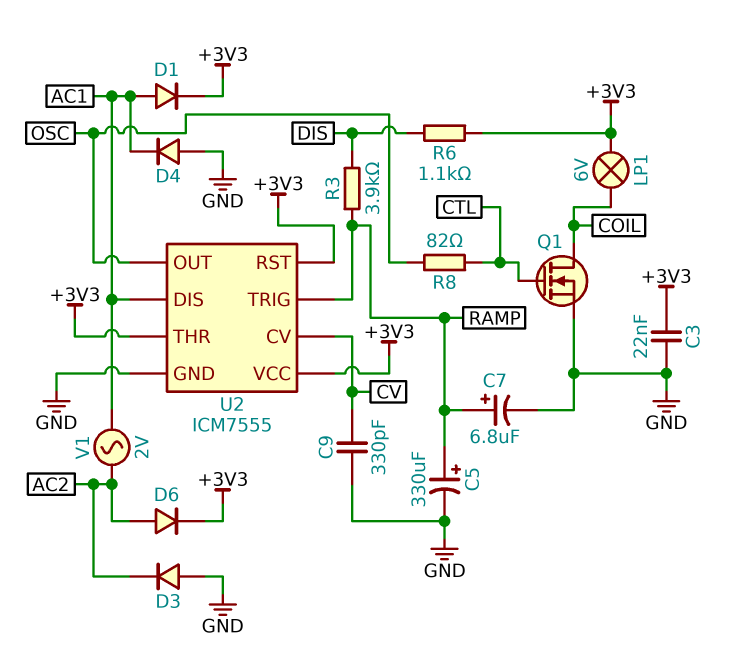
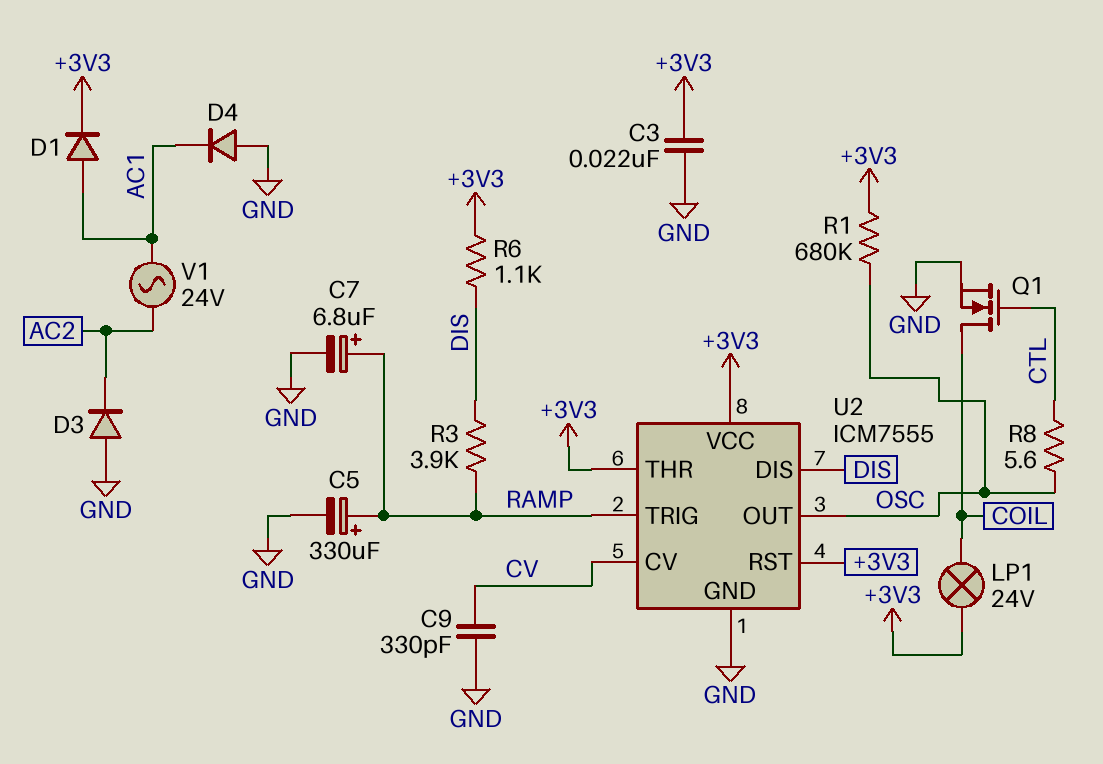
D6: diode (A AC2, K +3V3) -> none
LP1: lamp 6V (+3V3, COIL) -> lamp 24V (+3V3, COIL)
R1: none -> 680k (+3V3, OSC)
R8: 82 (CTL, OSC) -> 5.6 (CTL, OSC)
U2 pin DIS: AC1 -> DIS
V1: AC 2V (AC1, AC2) -> AC 24V (AC1, AC2)

